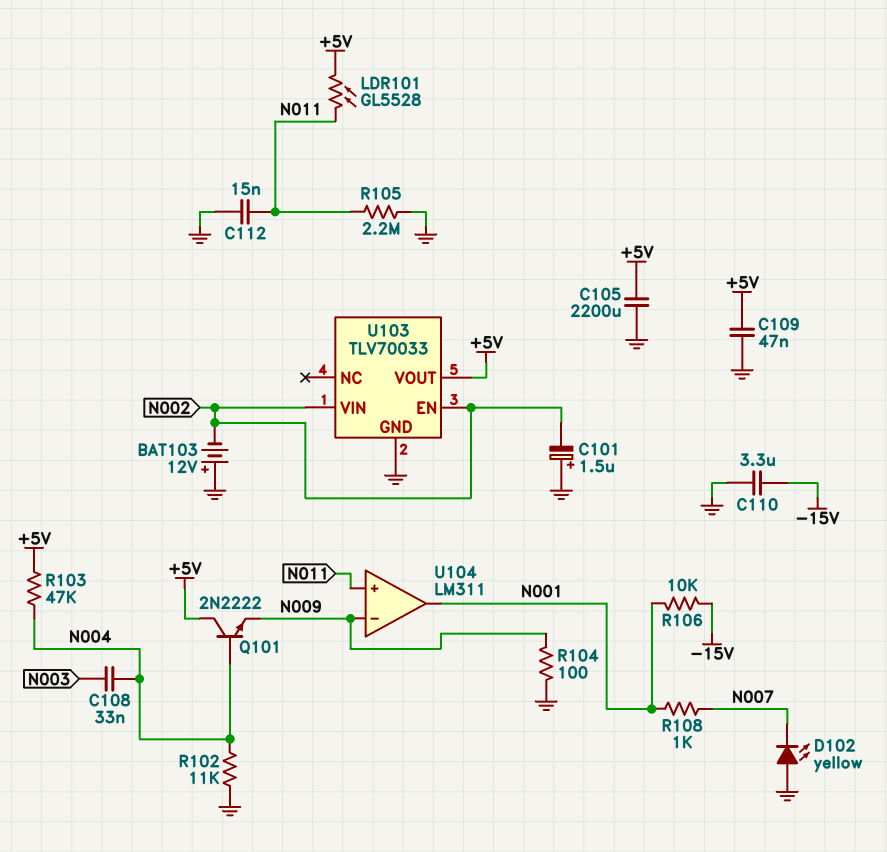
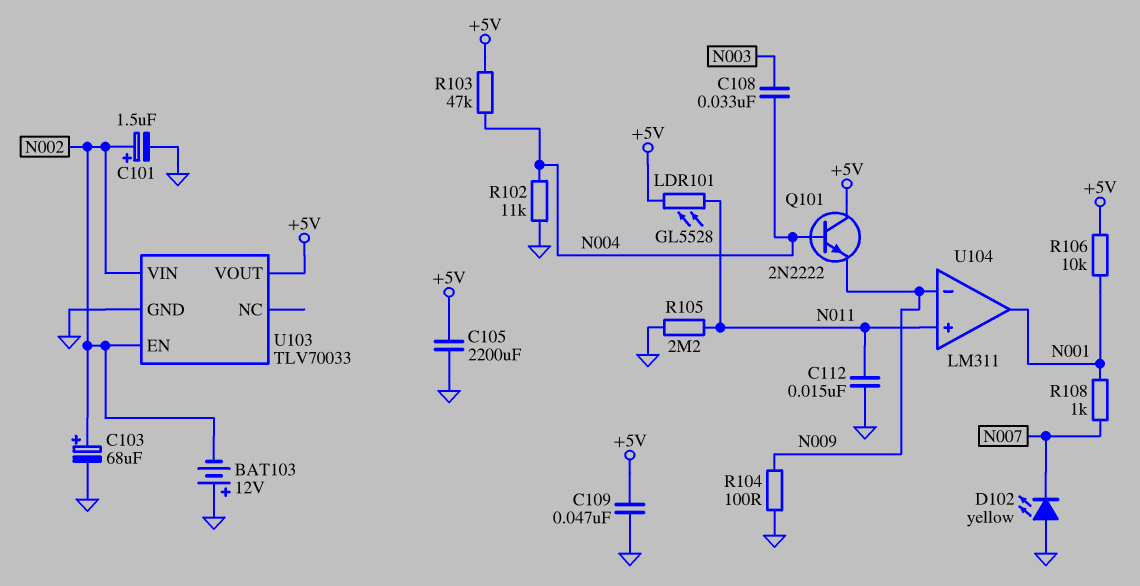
C101: 1.5uF (plus GND, minus N002) -> 1.5uF (plus N002, minus GND)
C103: none -> 68uF (plus N002, minus GND)
C110: 3.3uF (-15V, GND) -> none
R106: 10k (-15V, N001) -> 10k (+5V, N001)

